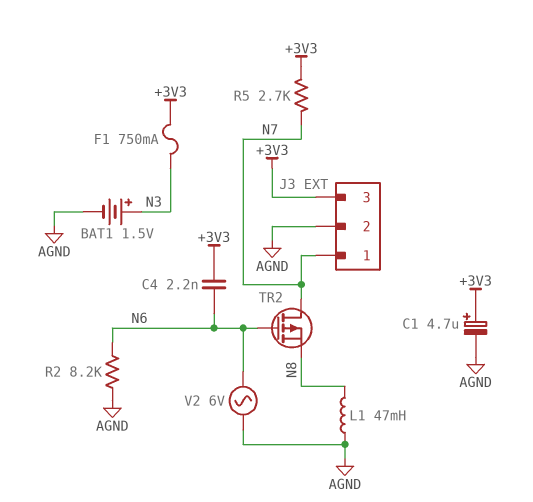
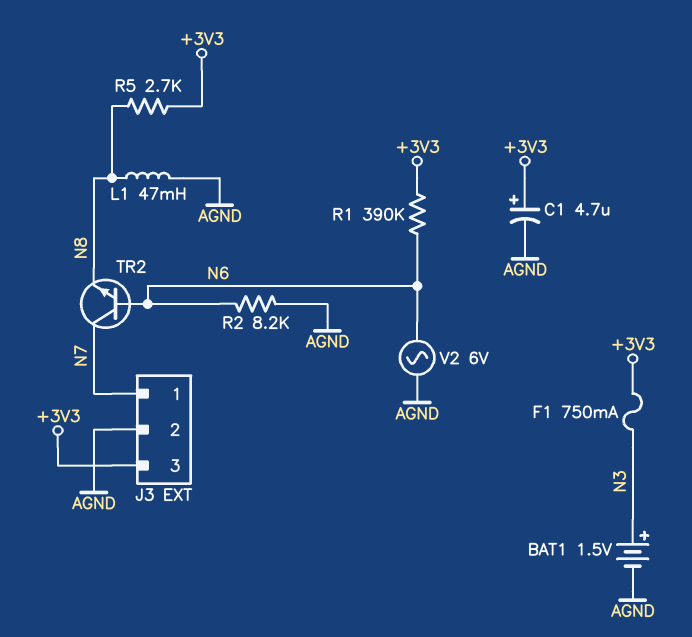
C4: 2.2nF (+3V3, N6) -> none
R1: none -> 390k (+3V3, N6)
R5: 2.7k (+3V3, N7) -> 2.7k (+3V3, N8)
TR2: PMOS (G N6, D N7, S N8) -> NPN (B N6, C N7, E N8)

